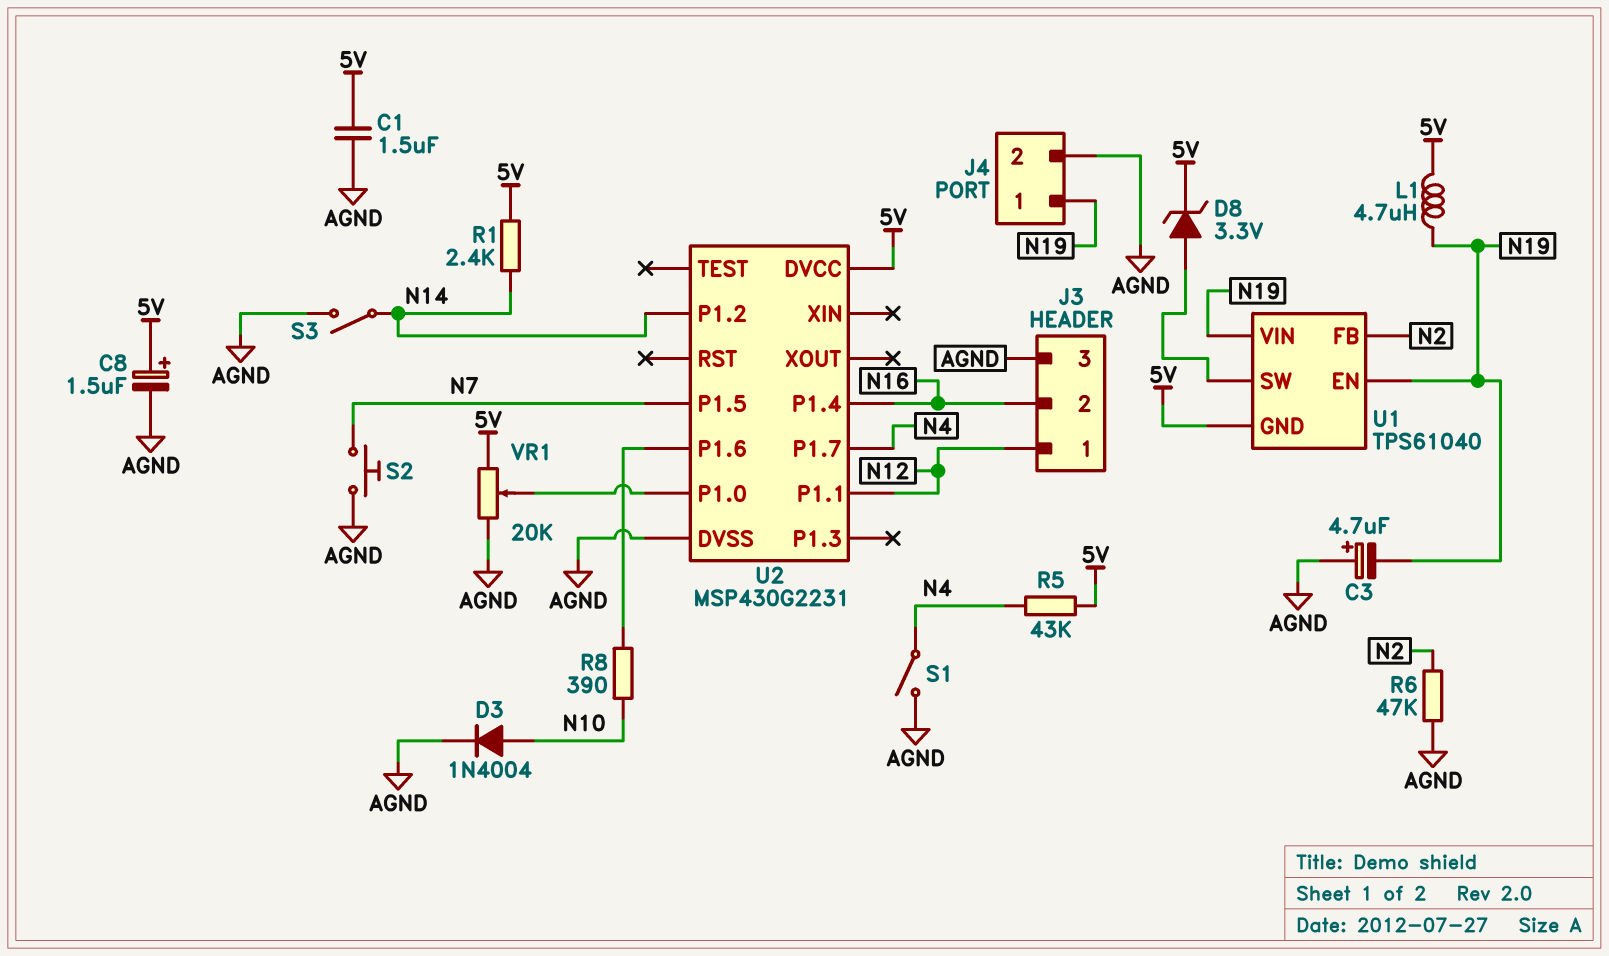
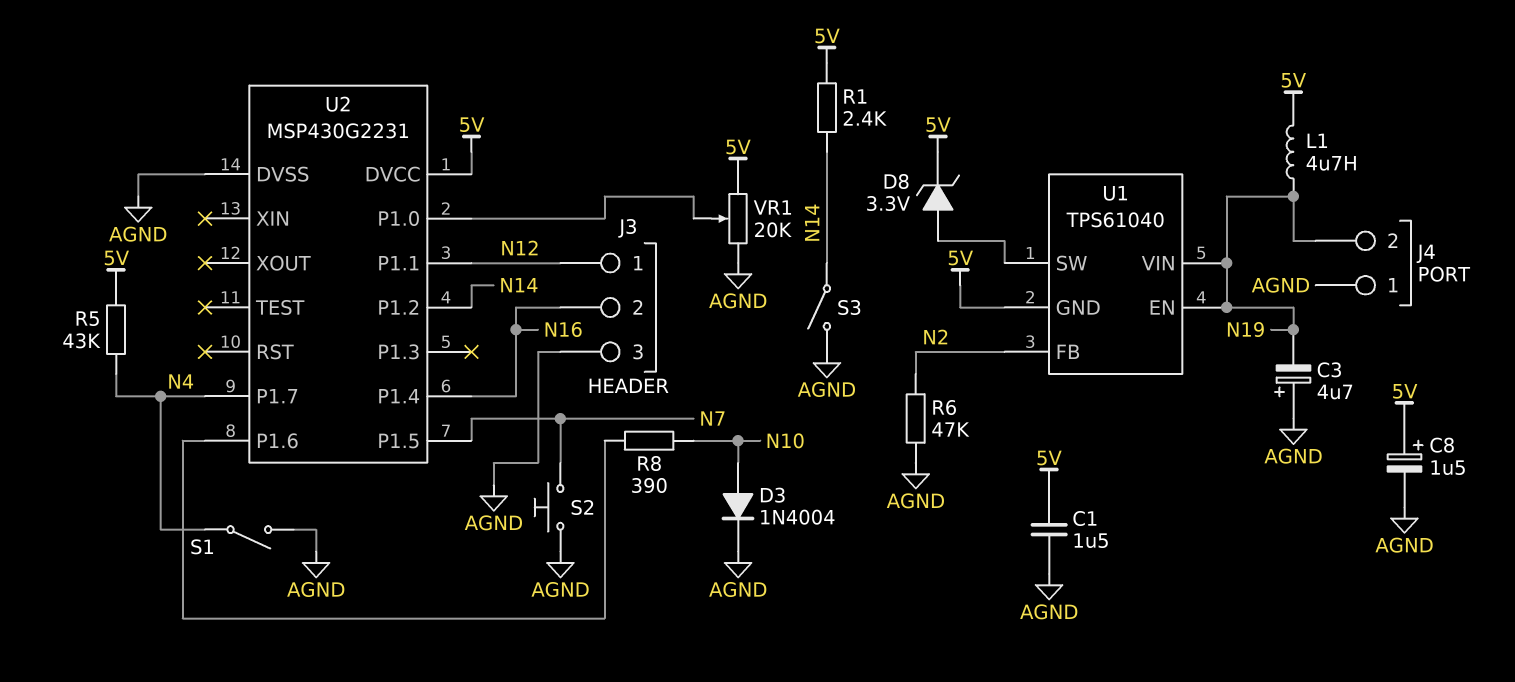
J4 pin 1: N19 -> AGND
J4 pin 2: AGND -> N19

